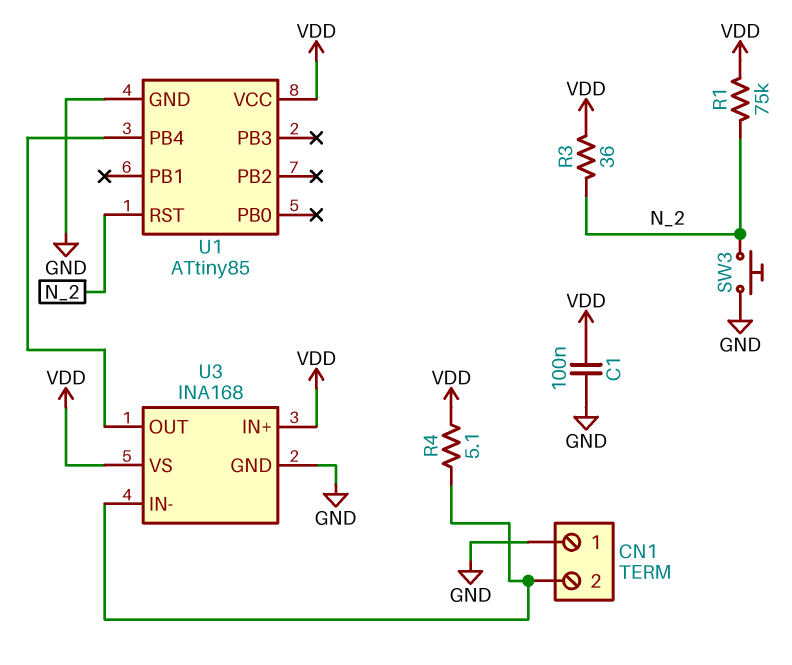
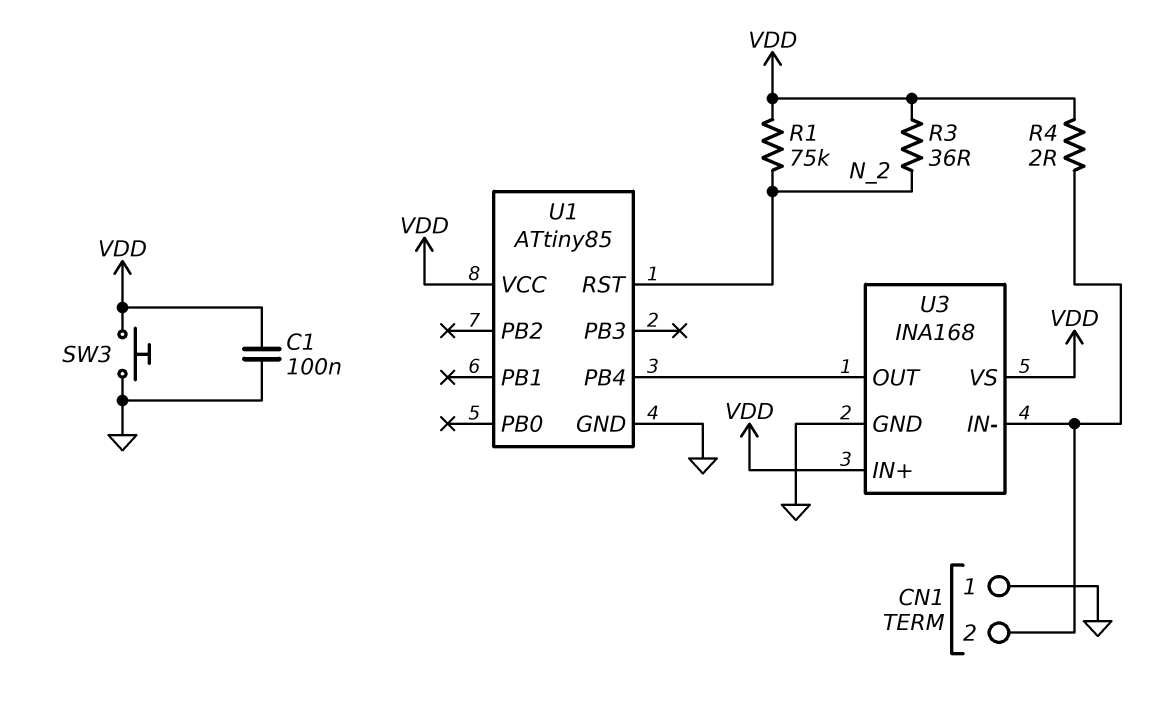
R4: 5.1 (CN1/2, VDD) -> 2 (CN1/2, VDD)
SW3: button (GND, N_2) -> button (GND, VDD)

